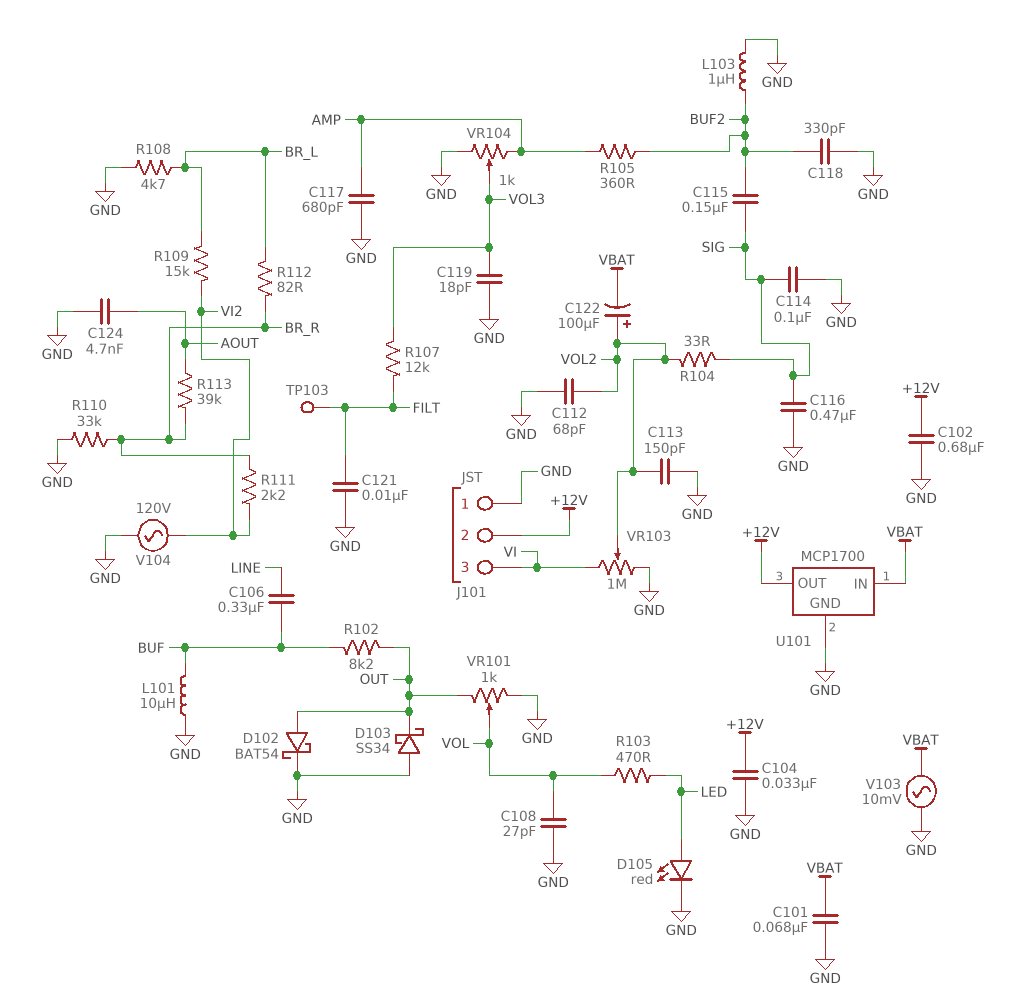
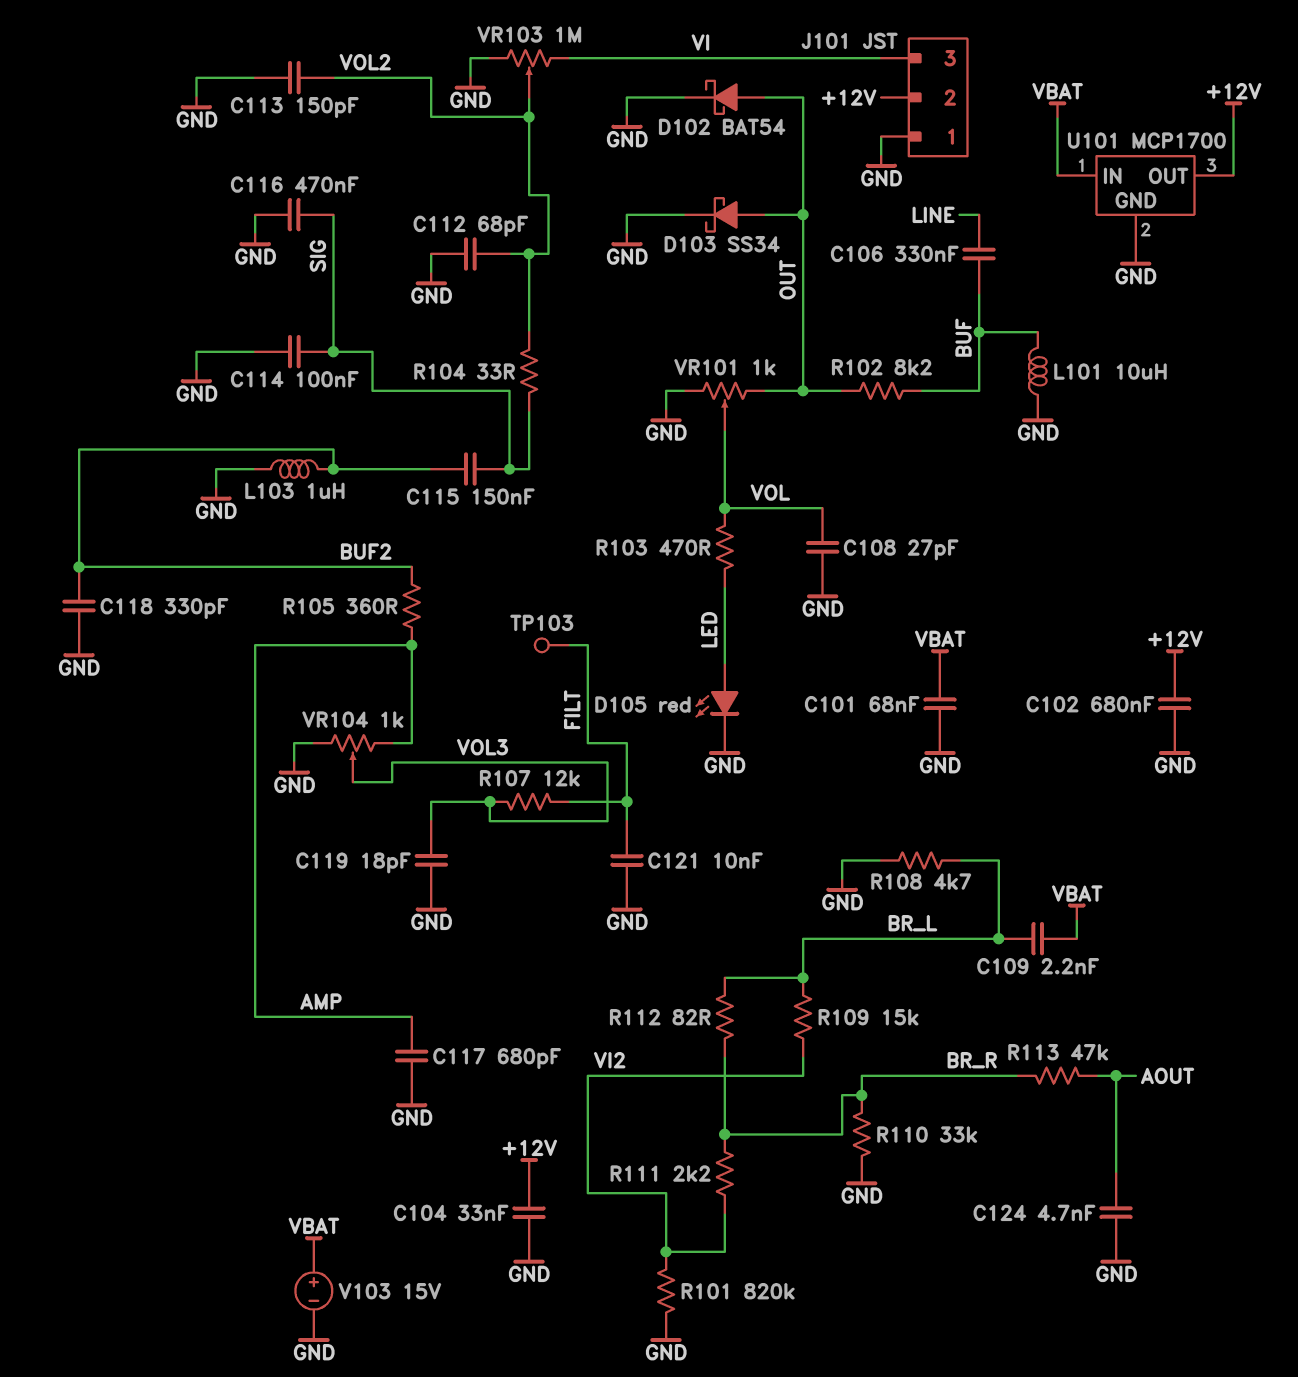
C109: none -> 2.2nF (BR_L, VBAT)
C122: 100uF (plus VOL2, minus VBAT) -> none
D103: schottky SS34 (A GND, K OUT) -> schottky SS34 (A OUT, K GND)
R101: none -> 820k (GND, VI2)
R113: 39k (AOUT, BR_R) -> 47k (AOUT, BR_R)
V103: AC 10mV (GND, VBAT) -> 15V (plus VBAT, minus GND)
V104: AC 120V (GND, VI2) -> none

